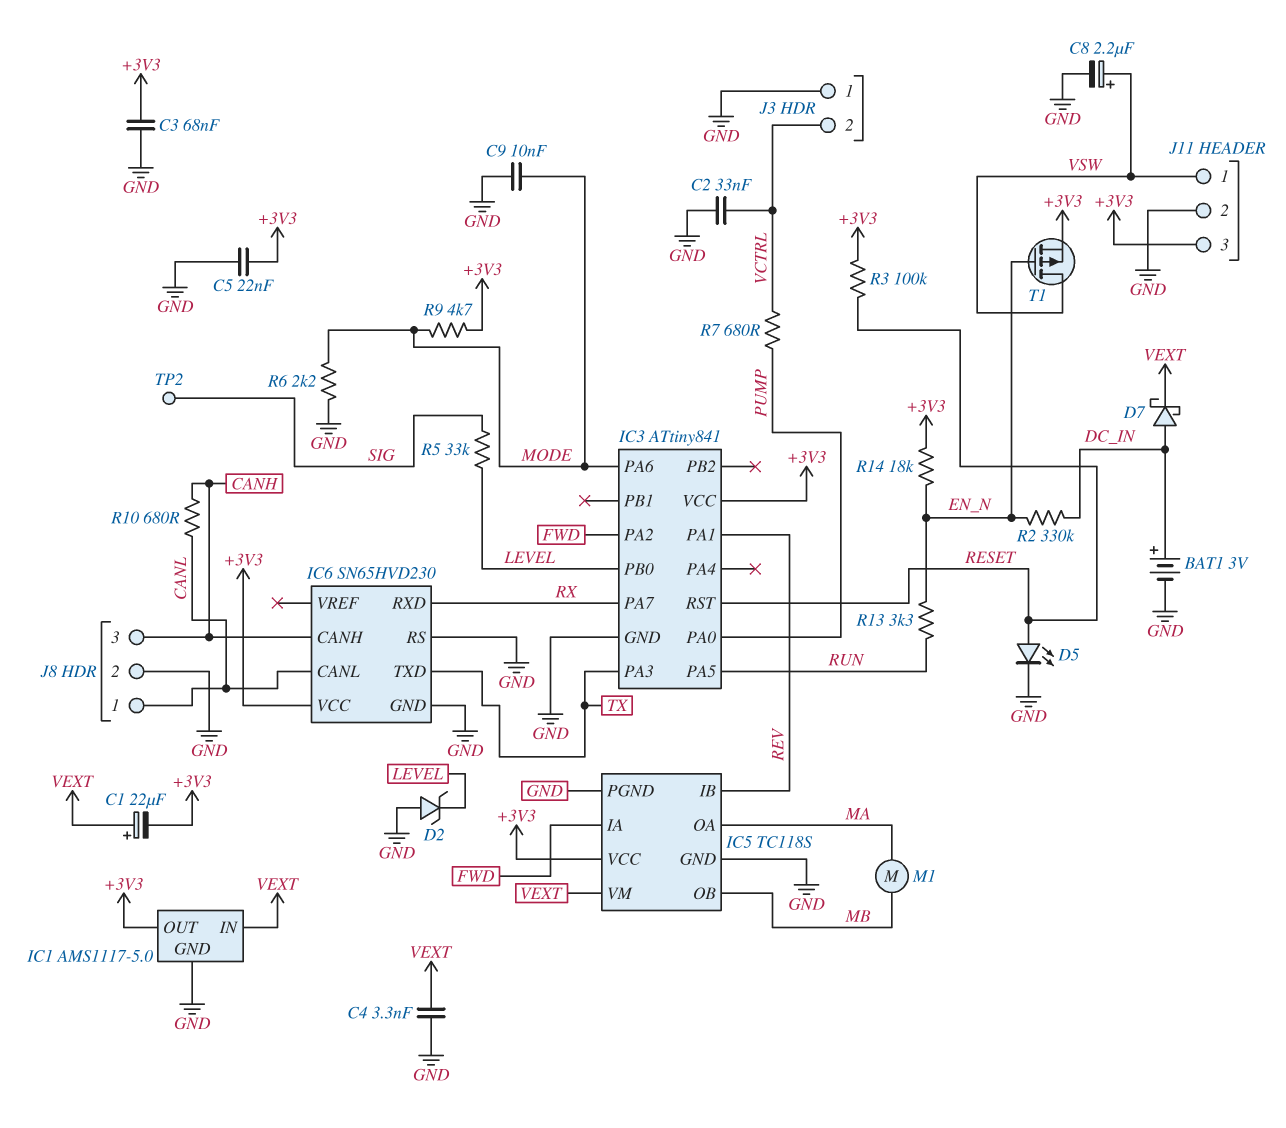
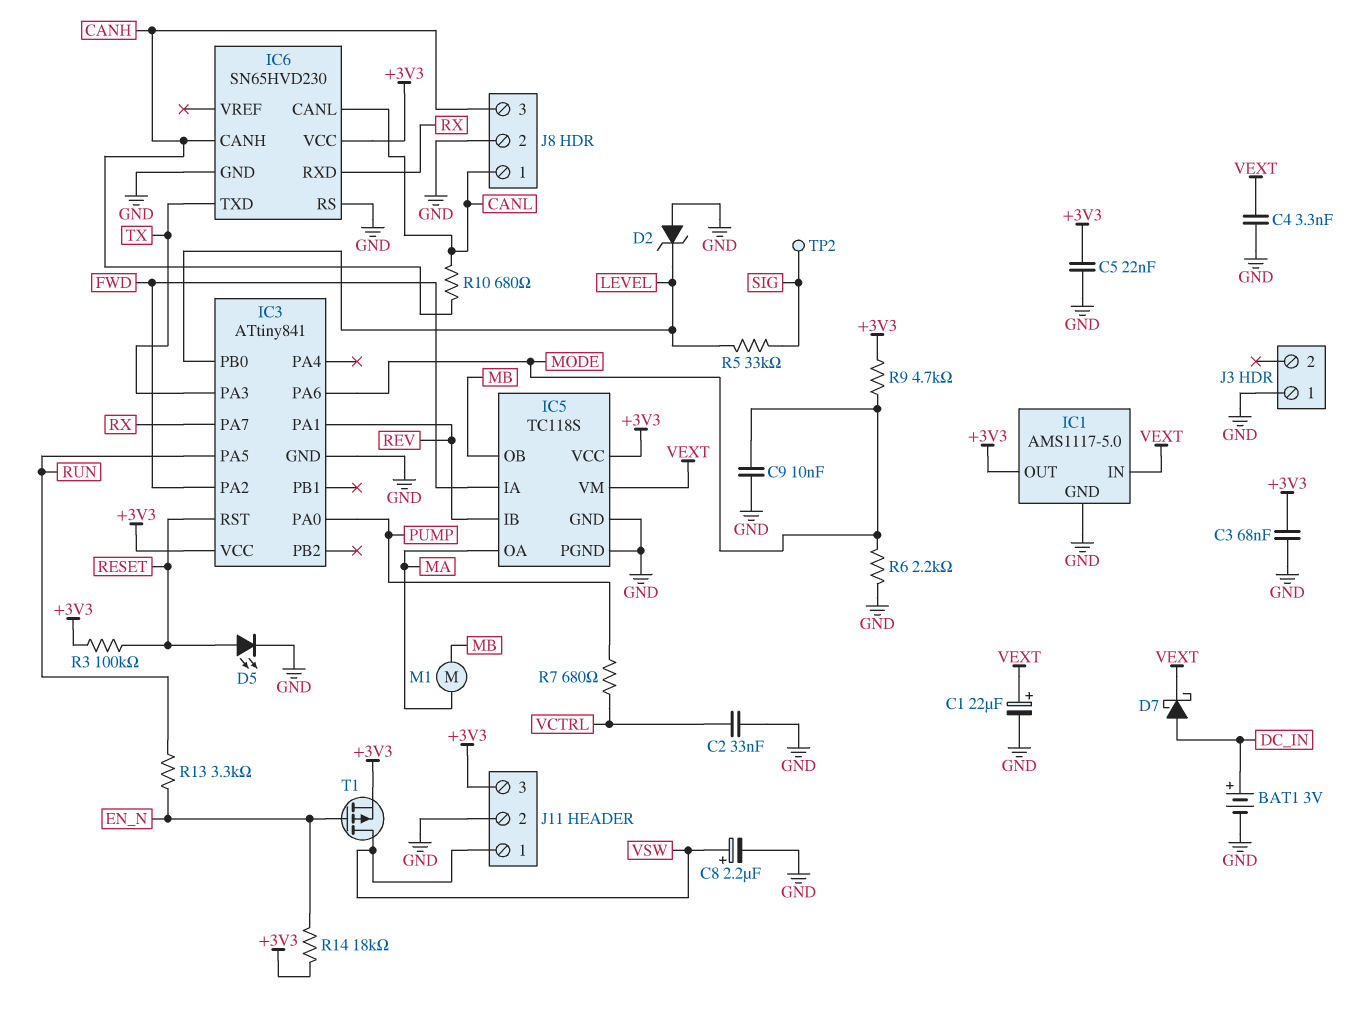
C1: 22uF (plus VEXT, minus +3V3) -> 22uF (plus VEXT, minus GND)
J3 pin 2: VCTRL -> none
R2: 330k (DC_IN, EN_N) -> none

